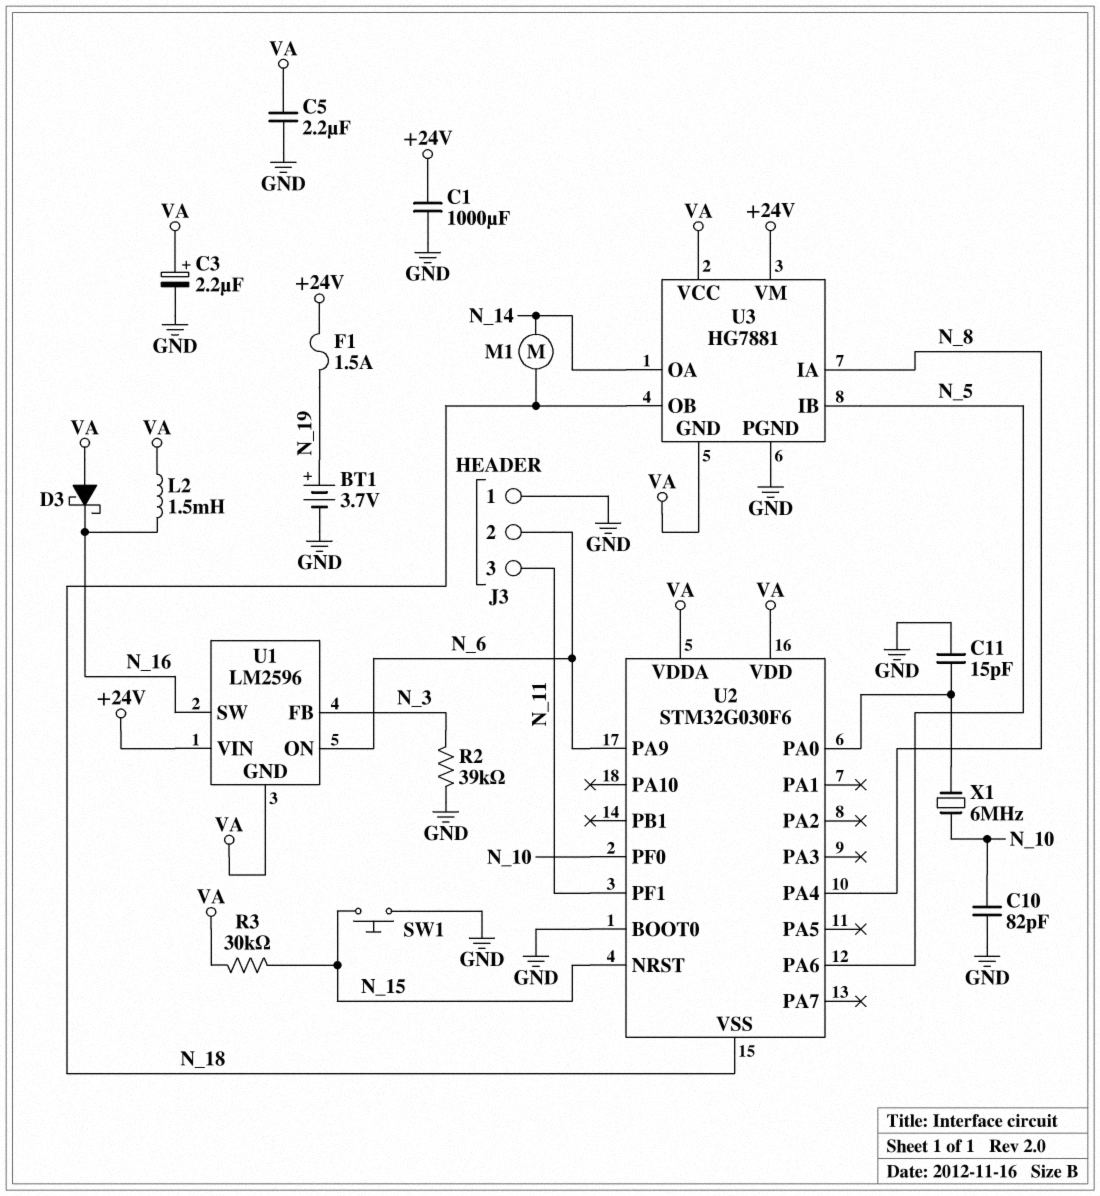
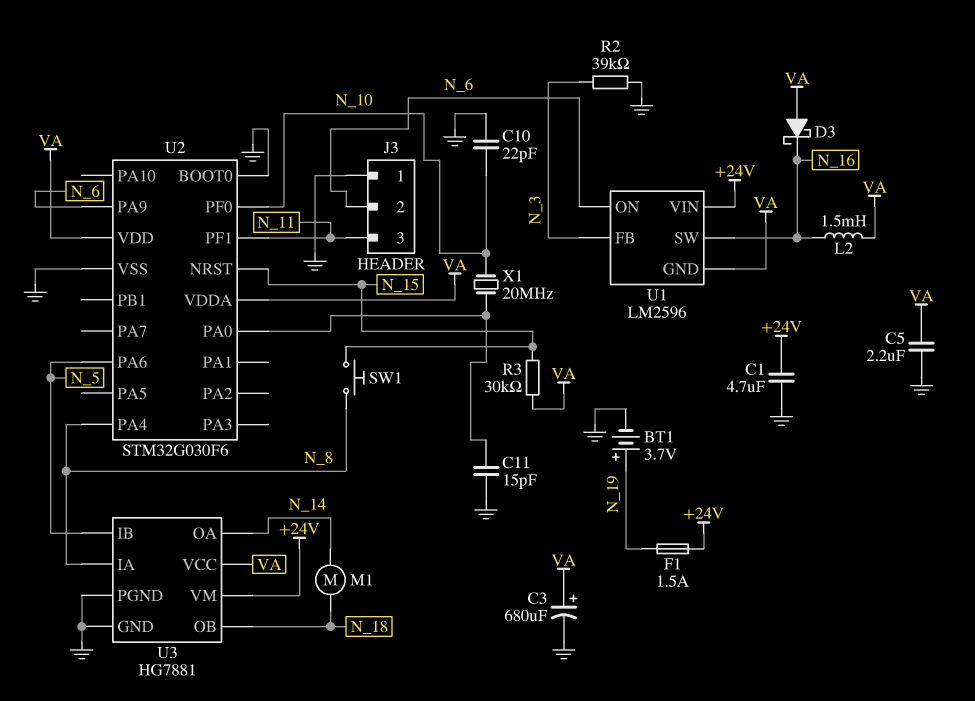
C1: 1000uF (+24V, GND) -> 4.7uF (+24V, GND)
C3: 2.2uF (plus VA, minus GND) -> 680uF (plus VA, minus GND)
C10: 82pF (GND, N_10) -> 22pF (GND, N_10)
SW1: button (GND, N_15) -> button (N_8, N_15)
U2 pin VSS: N_18 -> GND
U3 pin GND: VA -> GND
X1: 6MHz (N_10, U2/PA0) -> 20MHz (N_10, U2/PA0)

